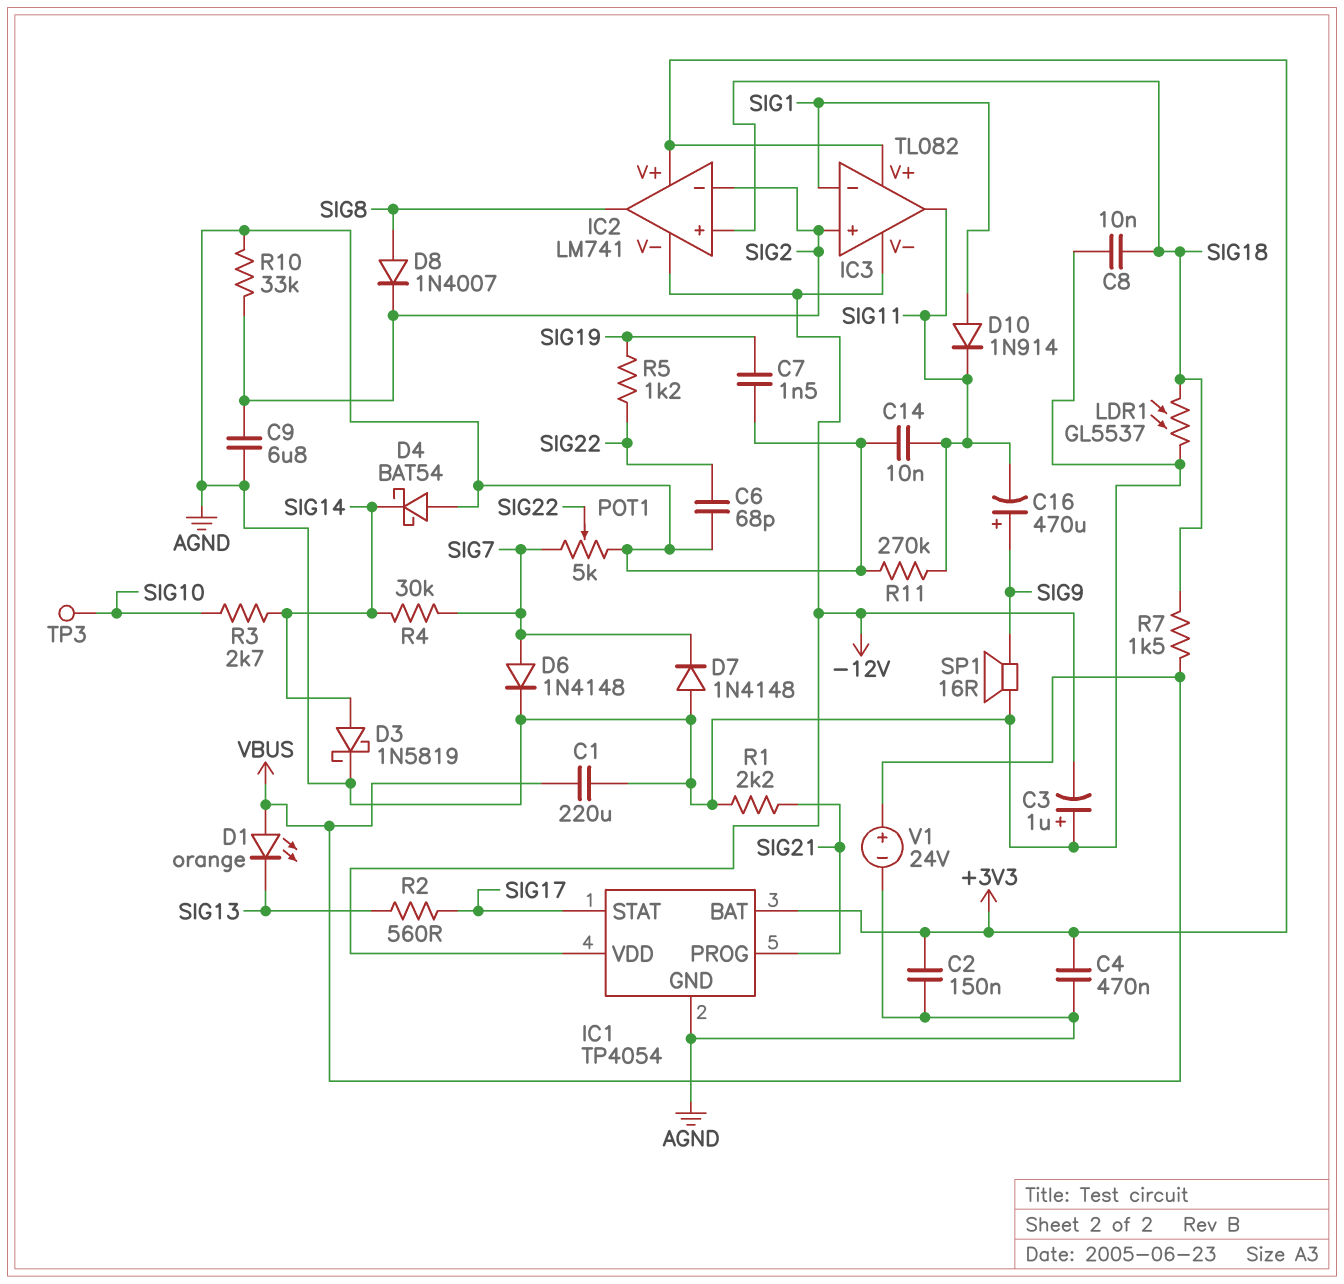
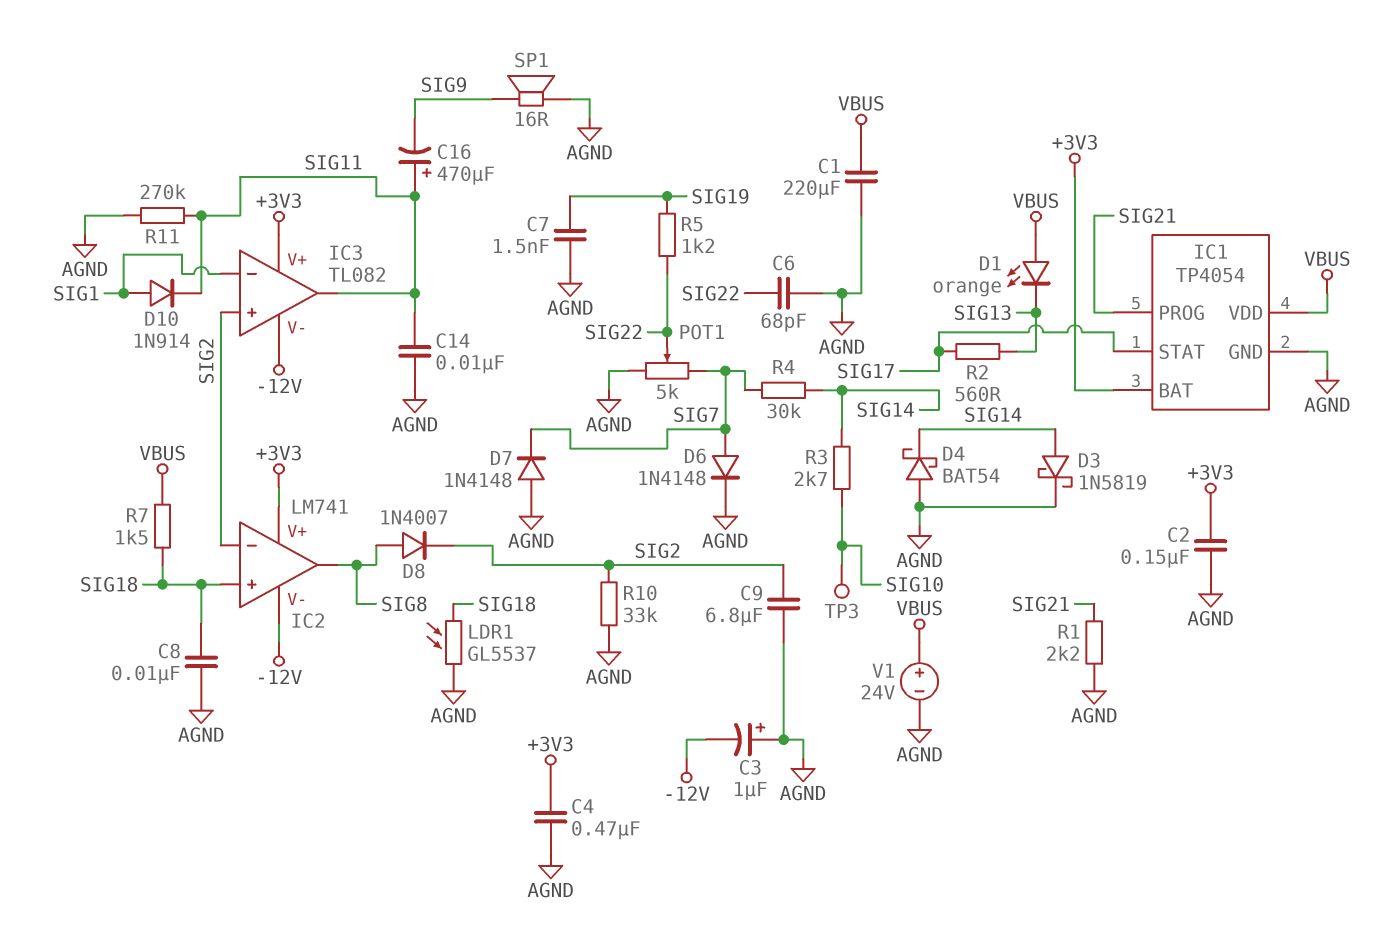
C16: 470uF (plus SIG9, minus SIG11) -> 470uF (plus SIG11, minus SIG9)
IC1 pin VDD: -12V -> VBUS

